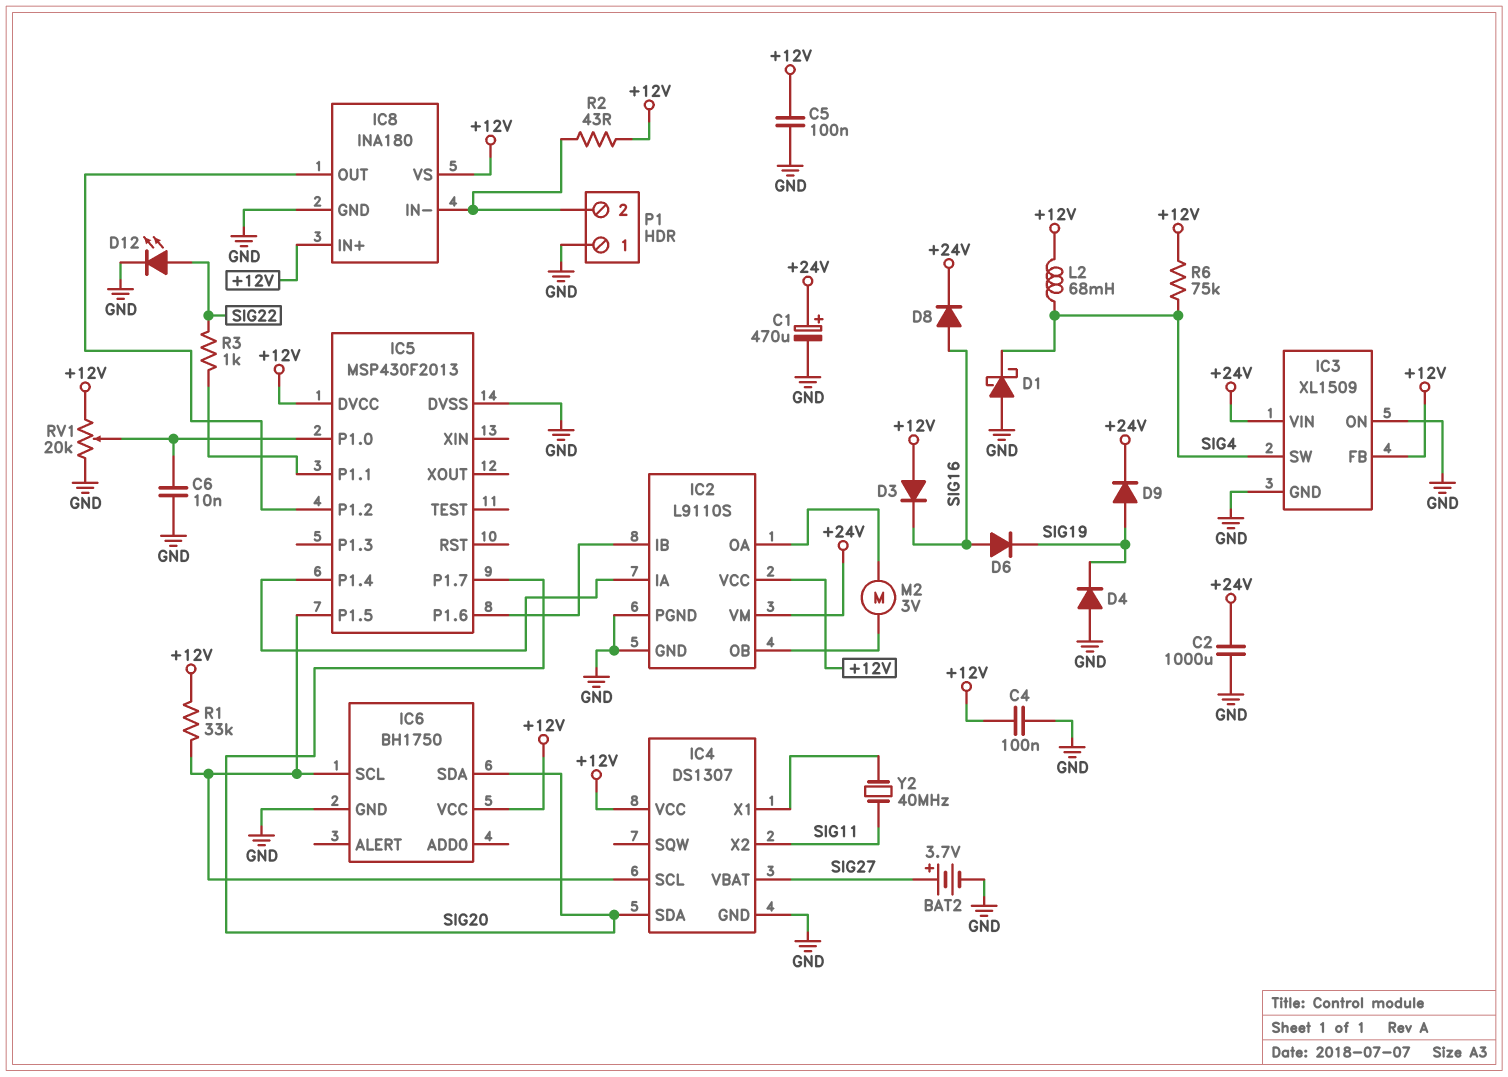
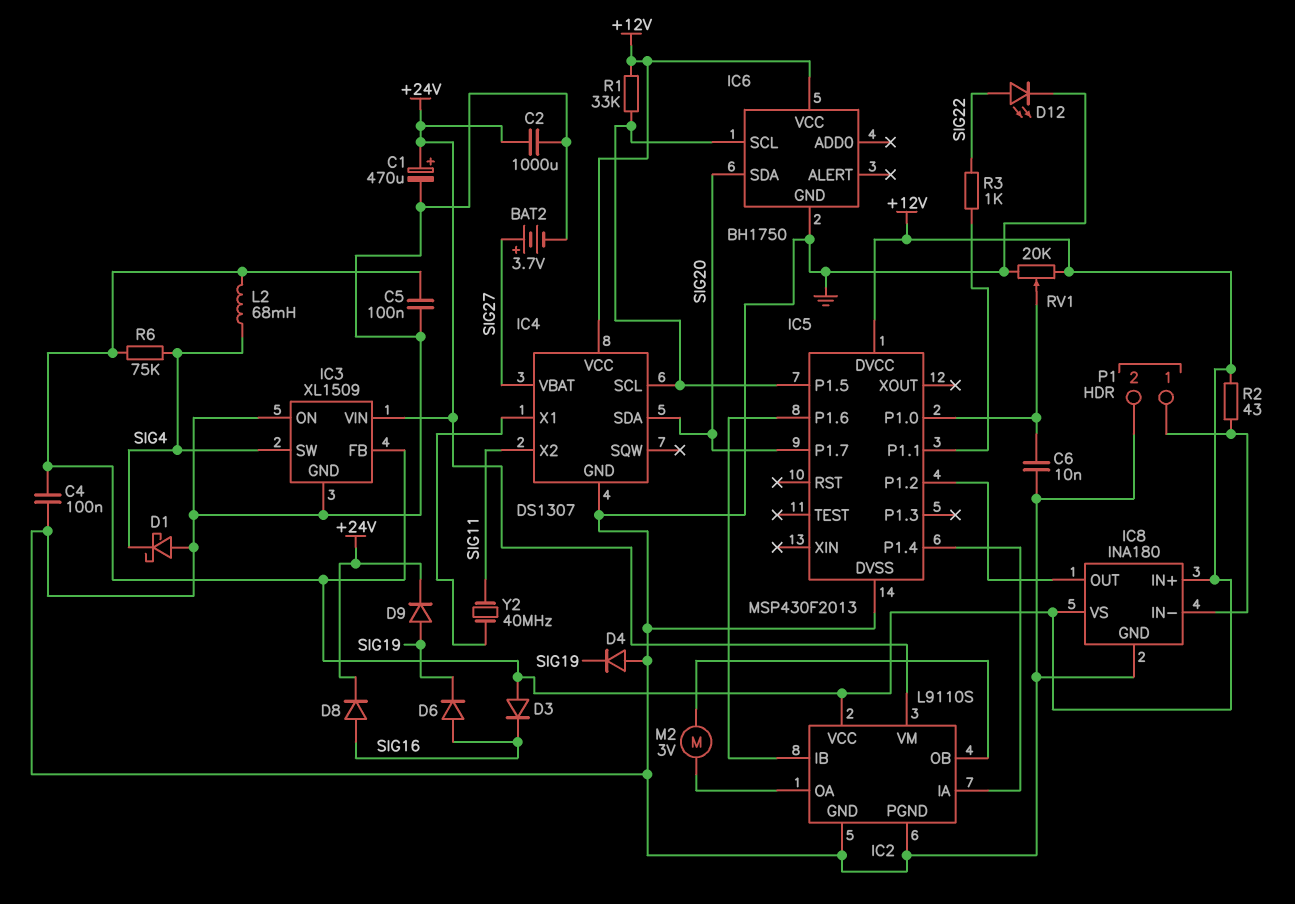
P1 pin 1: GND -> IC8/IN-
P1 pin 2: IC8/IN- -> GND

